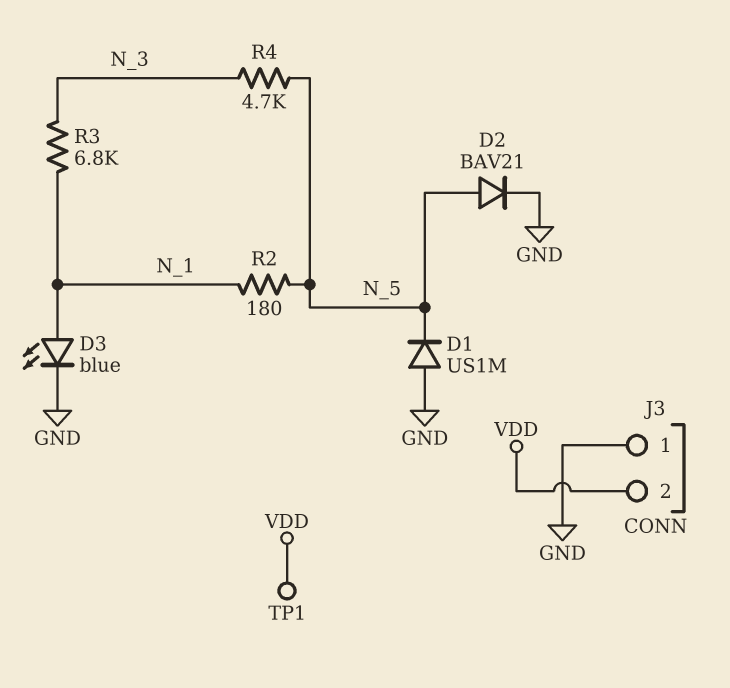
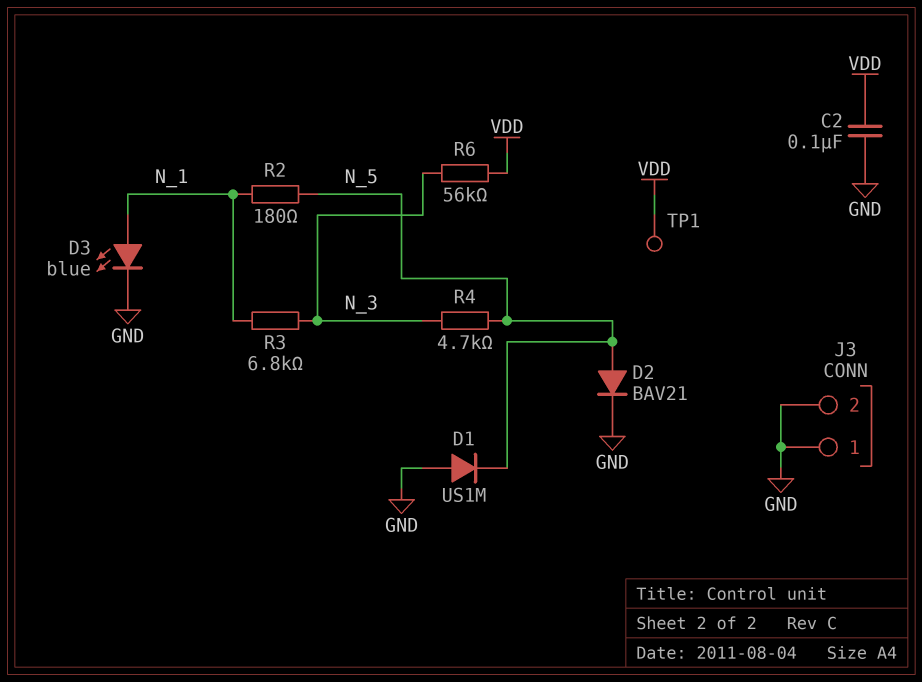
C2: none -> 100nF (GND, VDD)
J3 pin 2: VDD -> GND
R6: none -> 56k (N_3, VDD)

